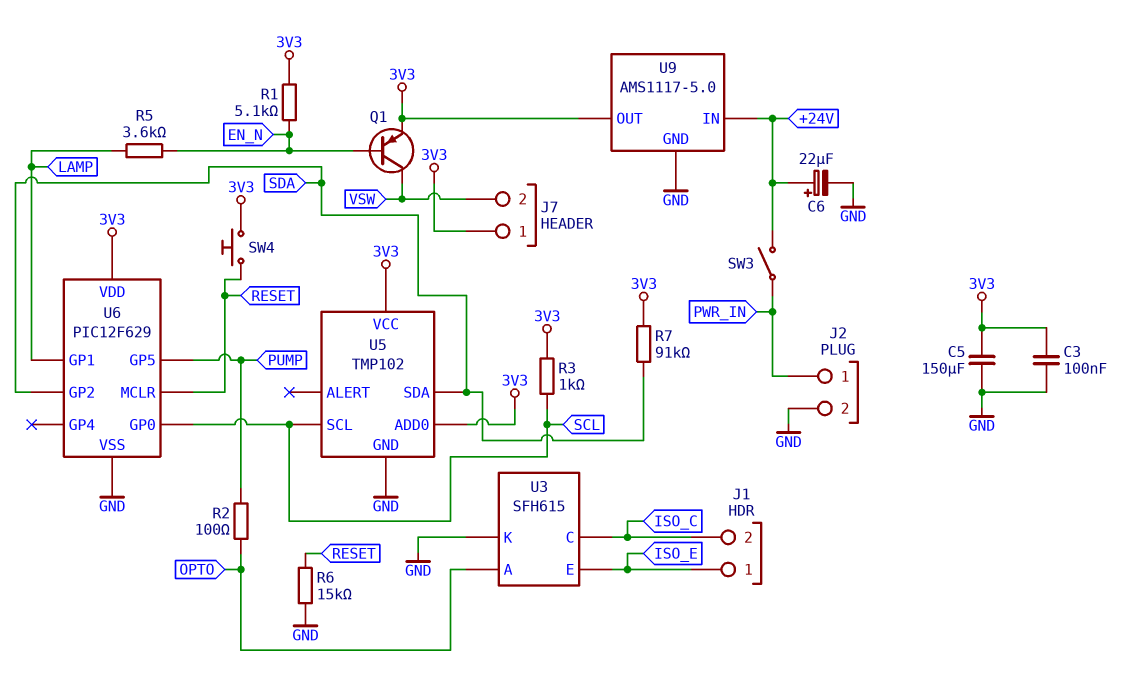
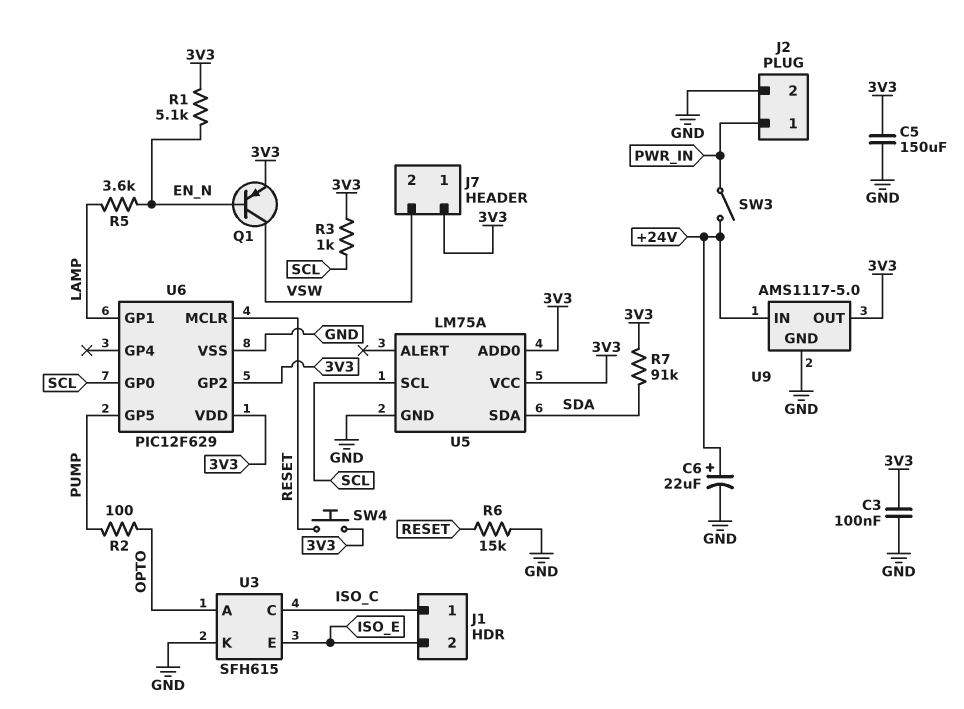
J1 pin 1: ISO_E -> ISO_C
J1 pin 2: ISO_C -> ISO_E
U5: TMP102 -> LM75A
U6 pin GP2: SDA -> 3V3

